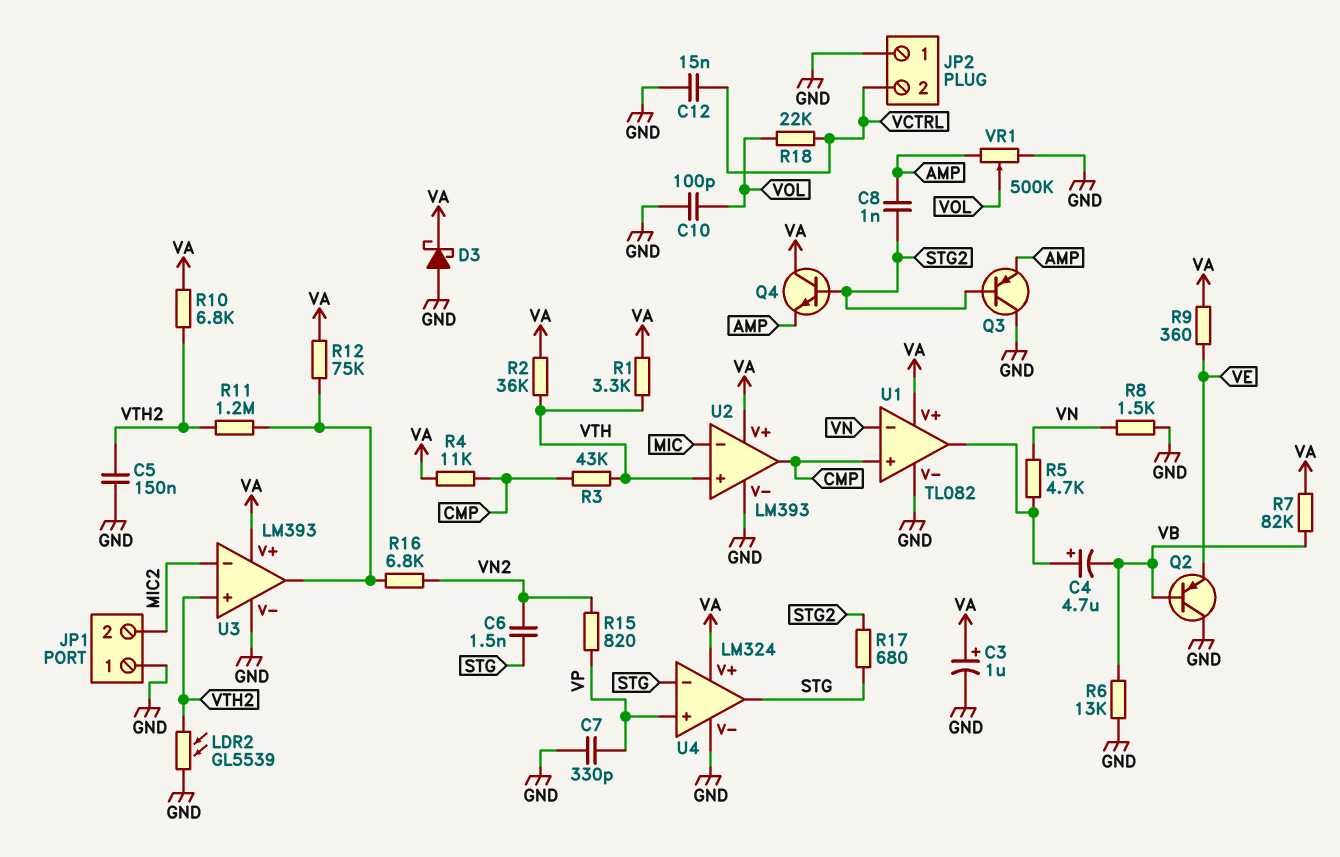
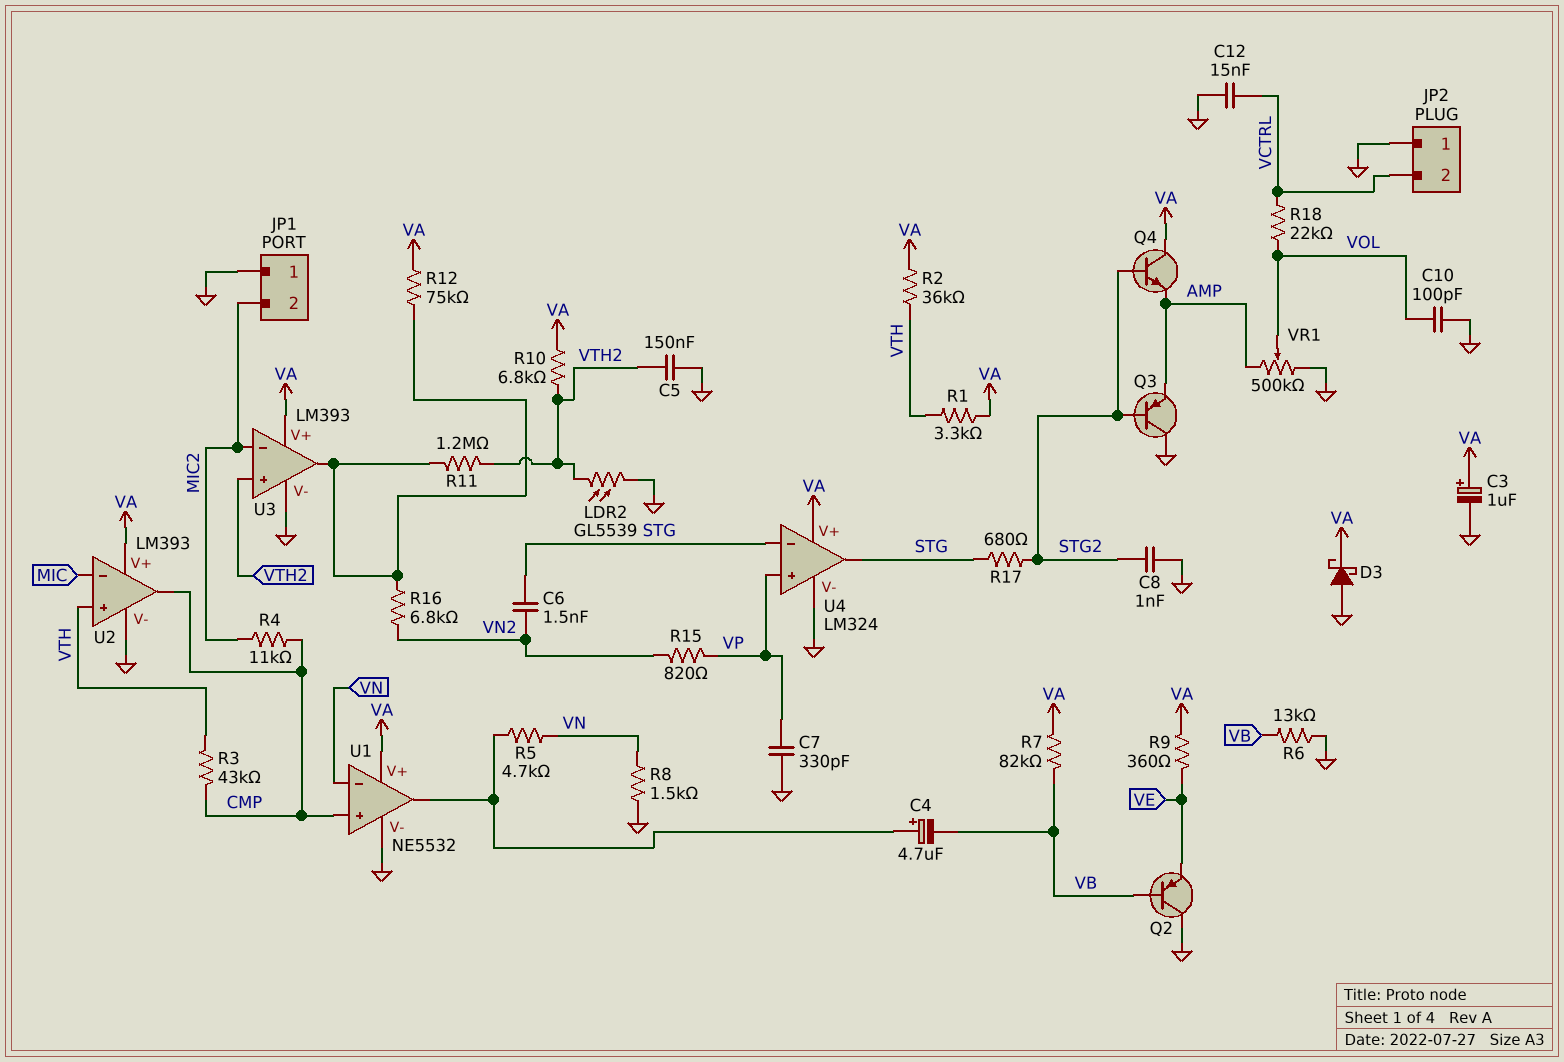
C8: 1nF (AMP, STG2) -> 1nF (GND, STG2)
R4: 11k (CMP, VA) -> 11k (CMP, MIC2)
U1: TL082 -> NE5532

